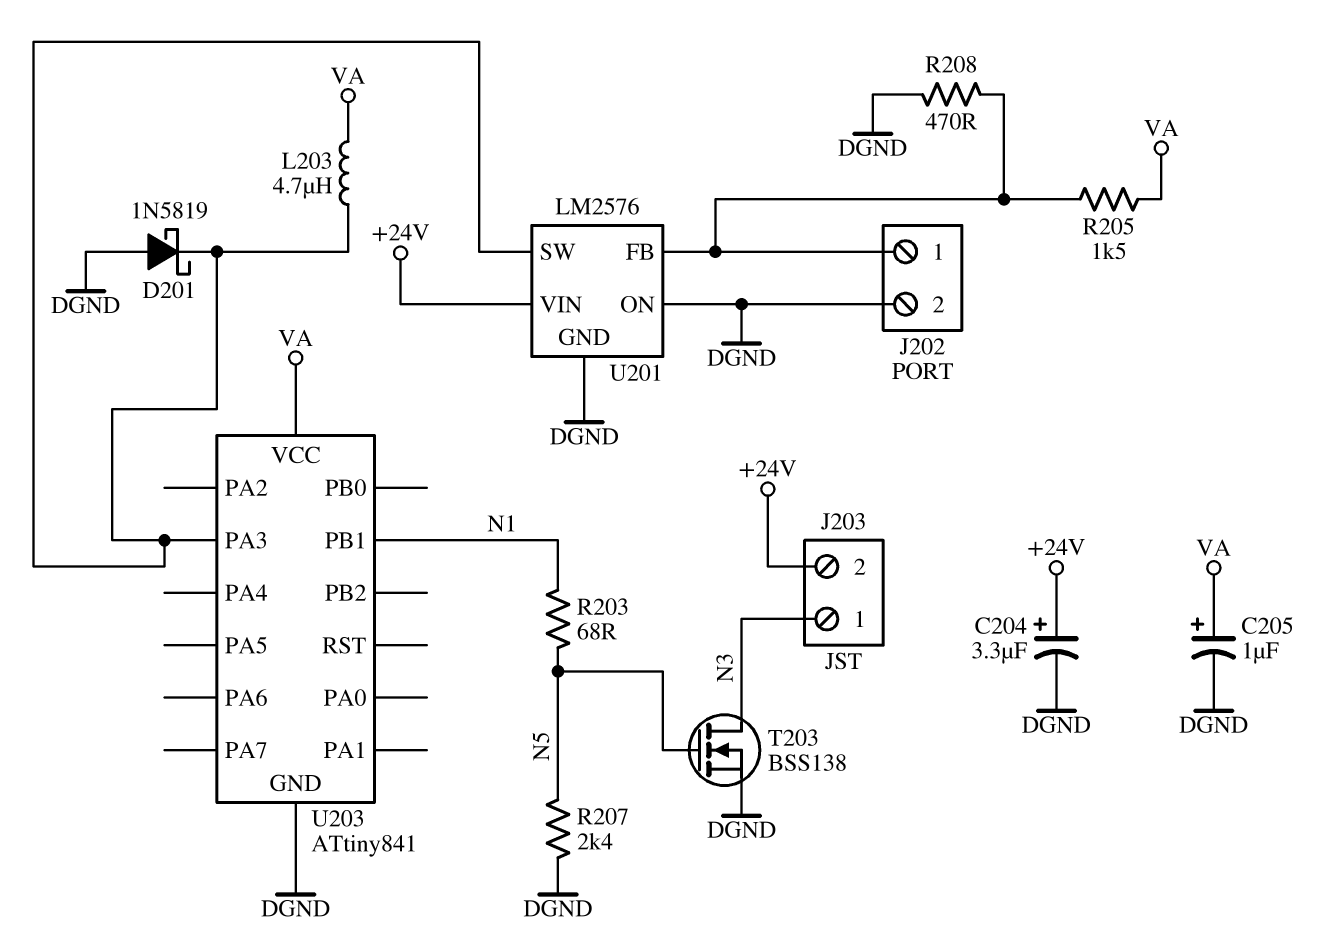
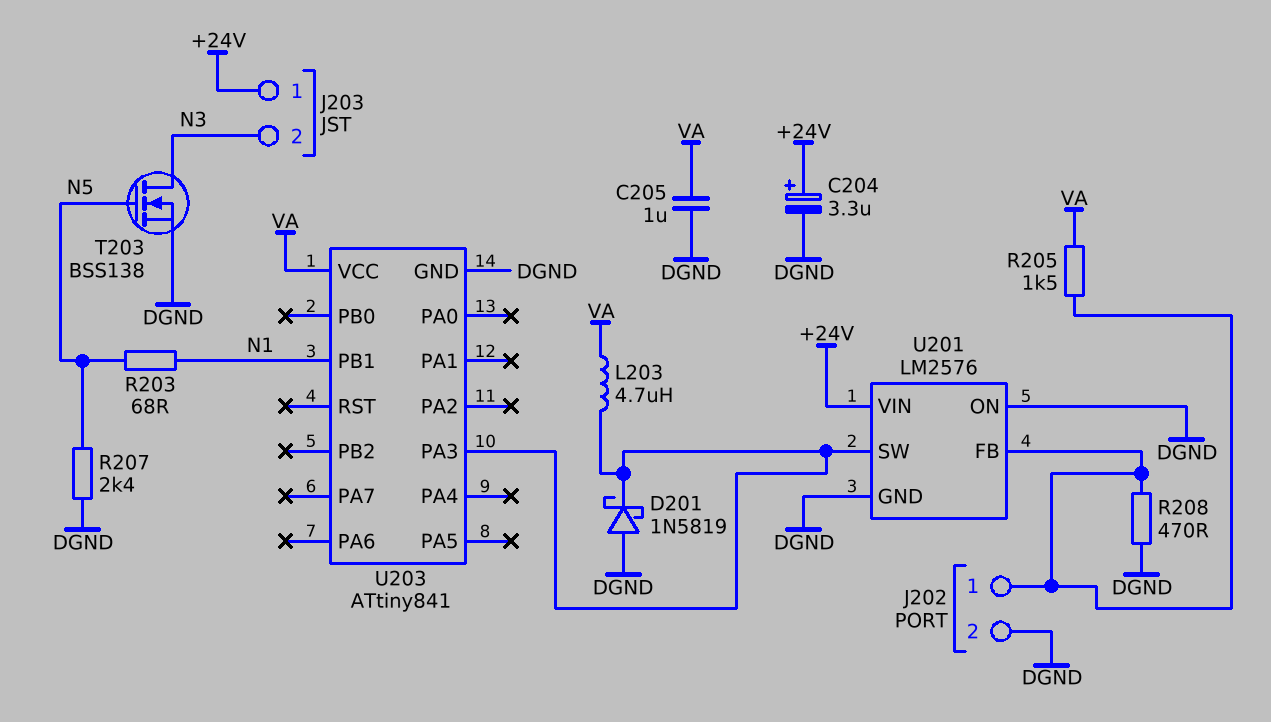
C205: 1uF (plus VA, minus DGND) -> 1uF (DGND, VA)
J203 pin 1: N3 -> +24V
J203 pin 2: +24V -> N3

